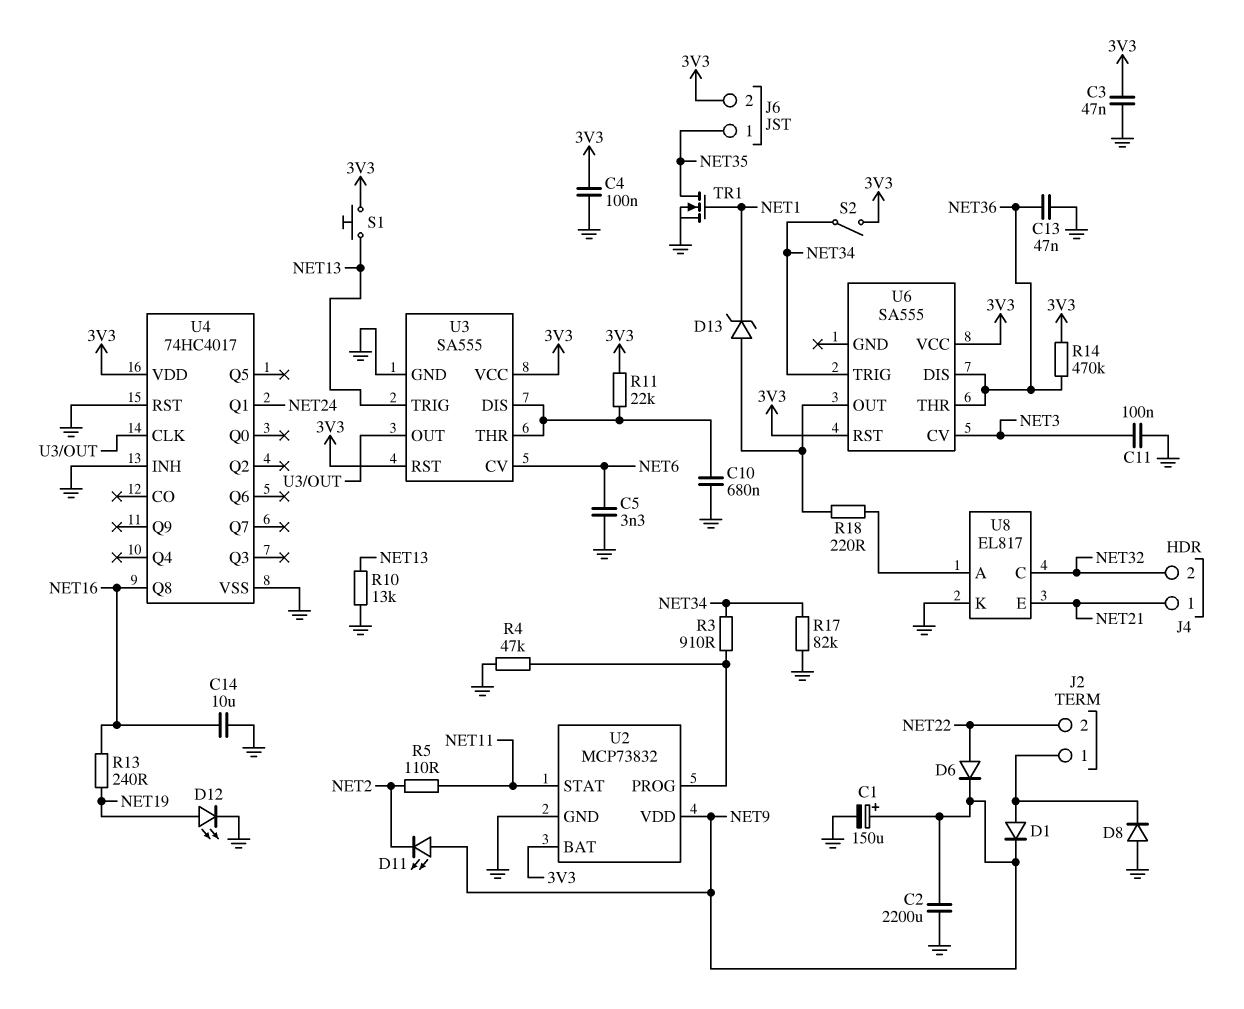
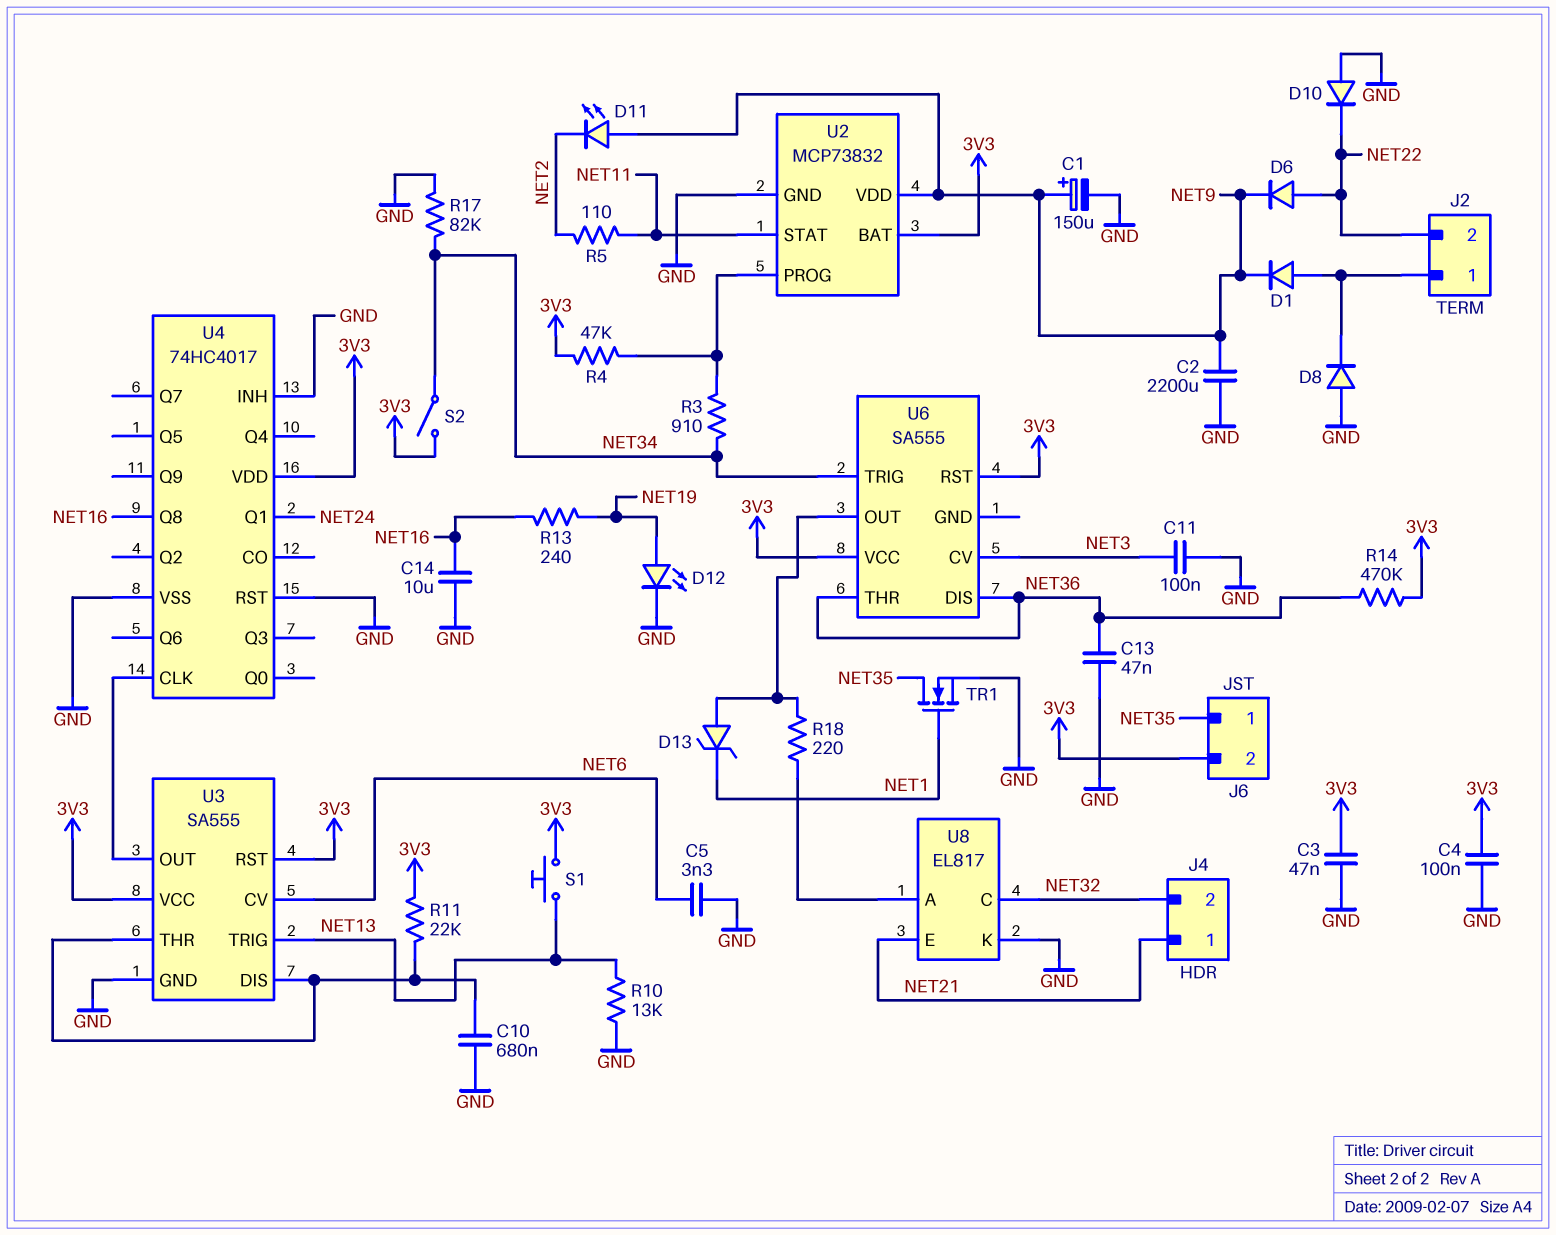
D10: none -> diode (A GND, K NET22)
R4: 47k (GND, U2/PROG) -> 47k (3V3, U2/PROG)

